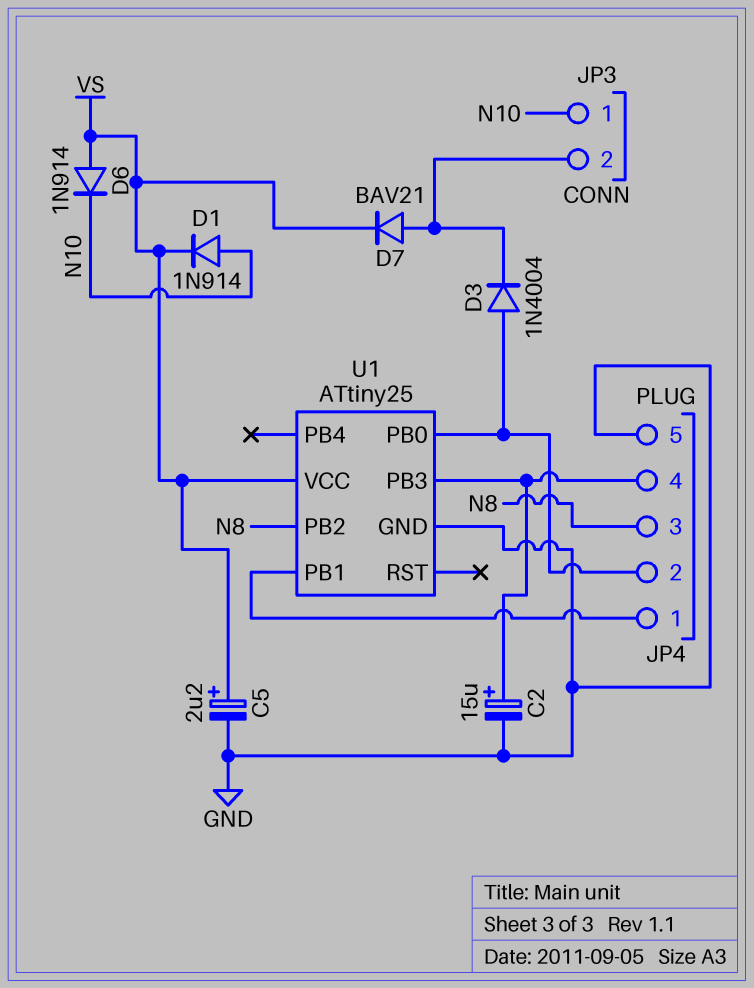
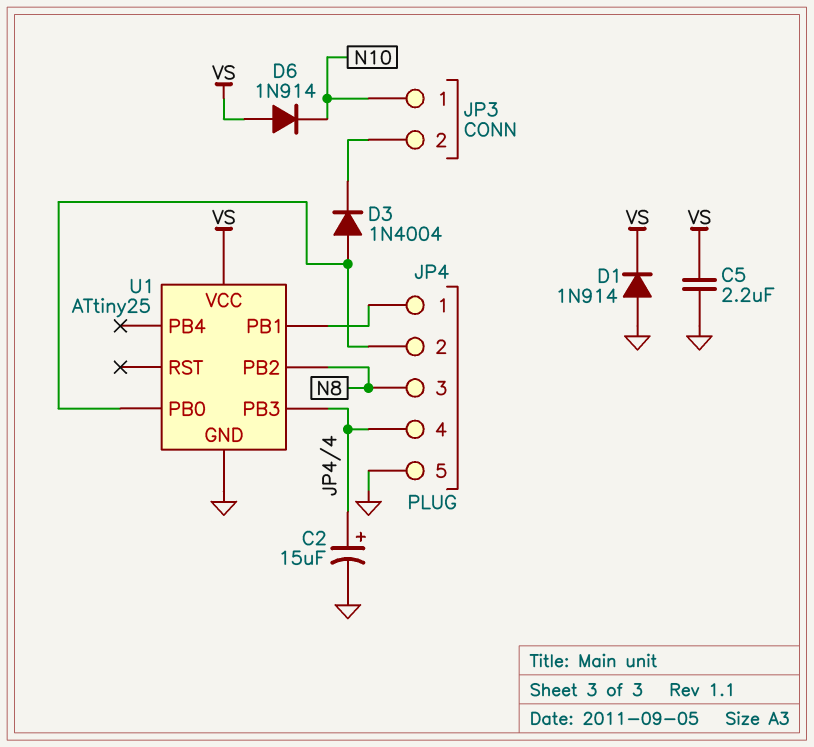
C5: 2.2uF (plus VS, minus GND) -> 2.2uF (GND, VS)
D1: diode 1N914 (A N10, K VS) -> diode 1N914 (A GND, K VS)
D7: diode BAV21 (A JP3/2, K VS) -> none

